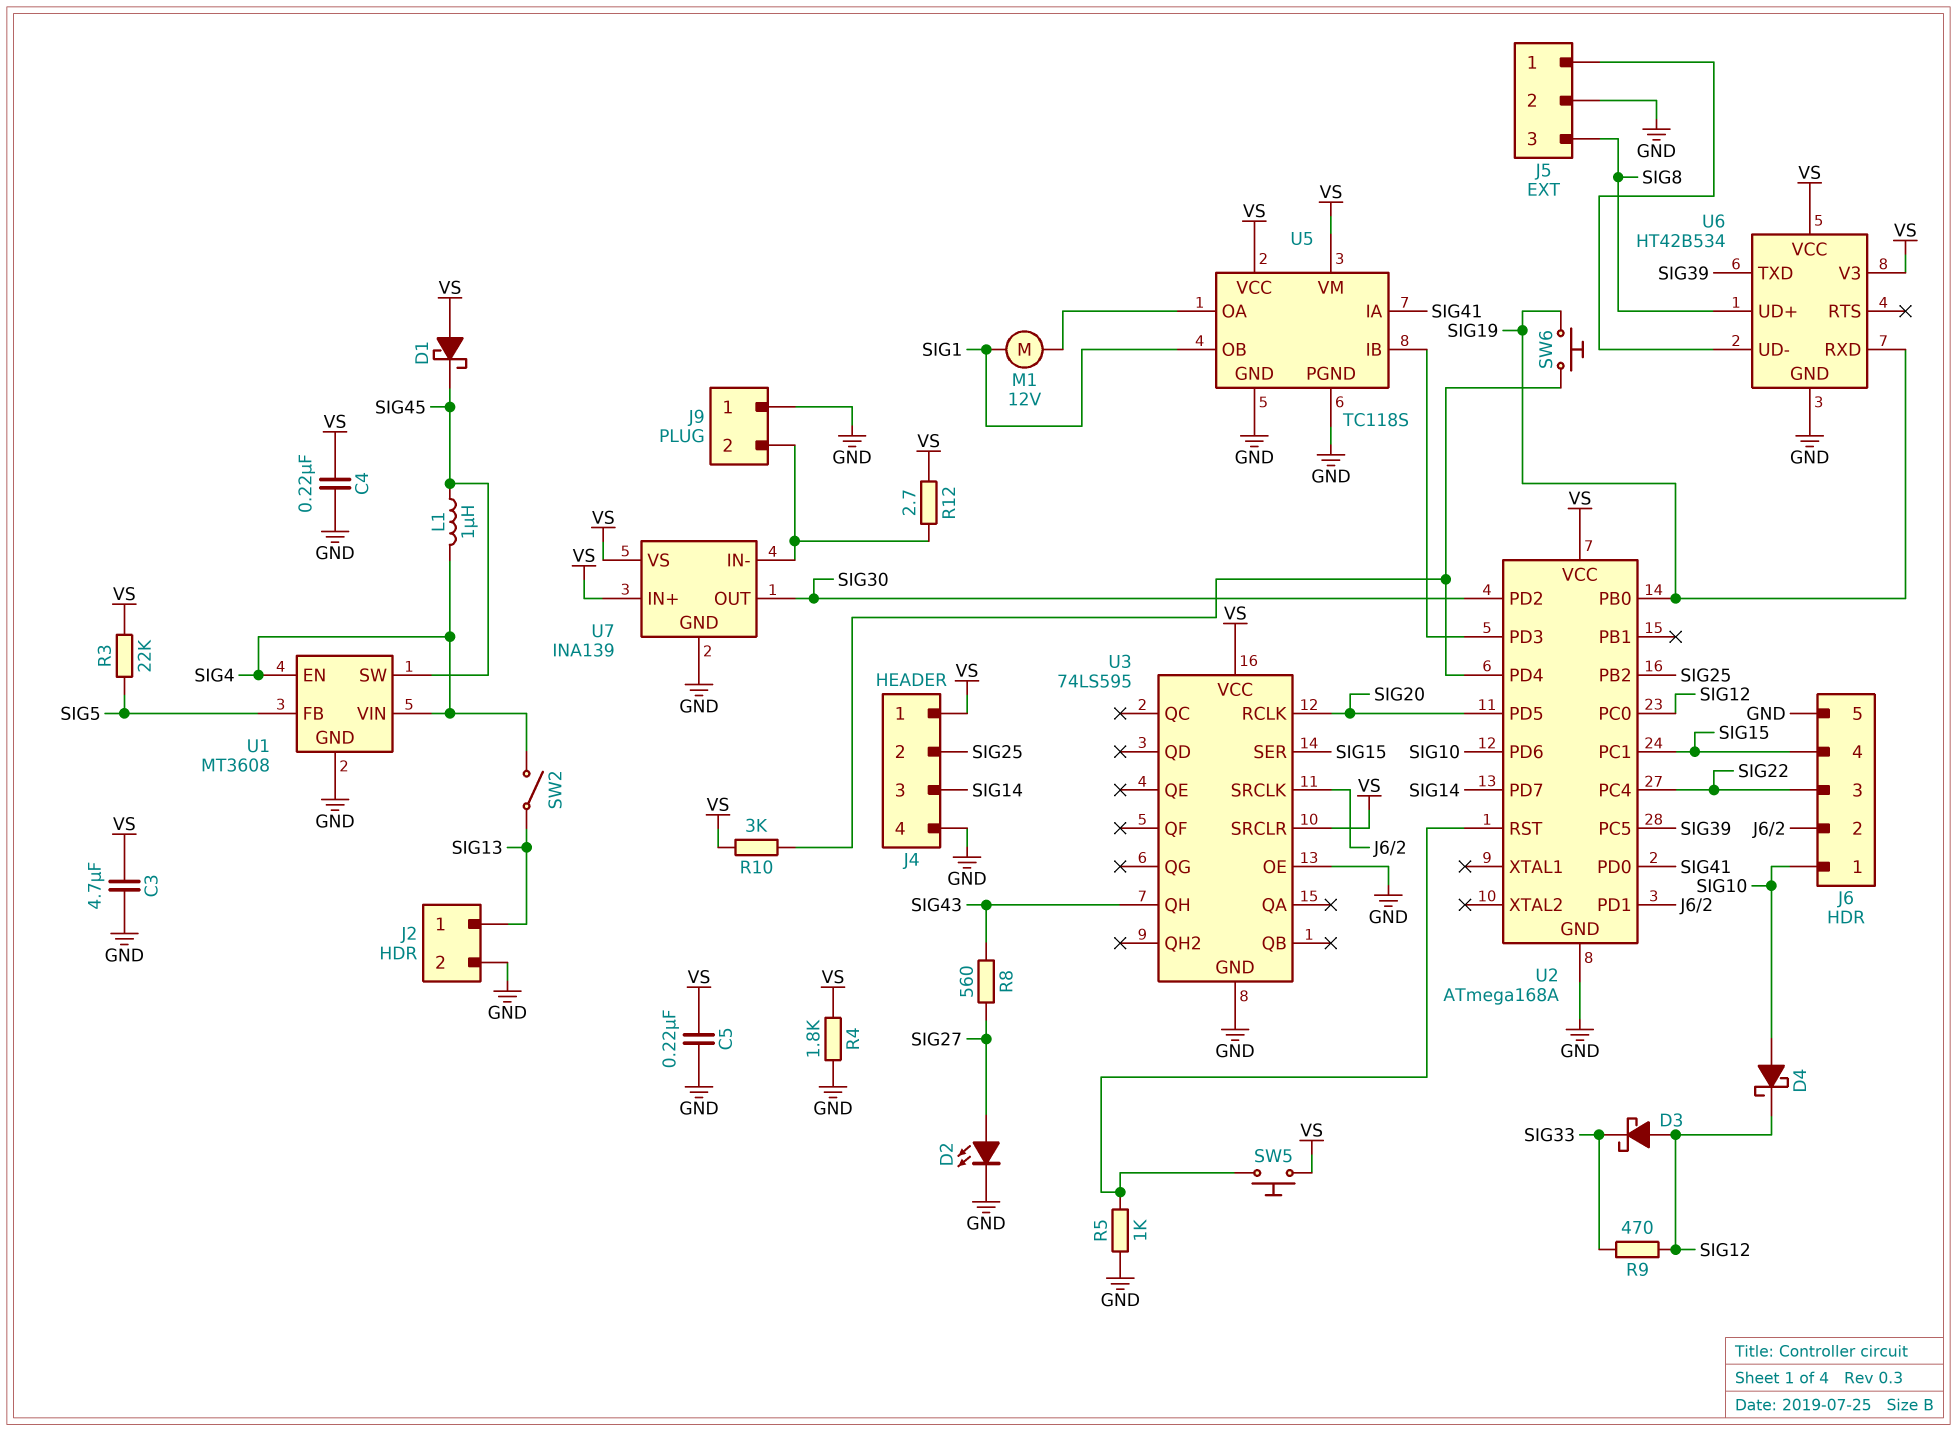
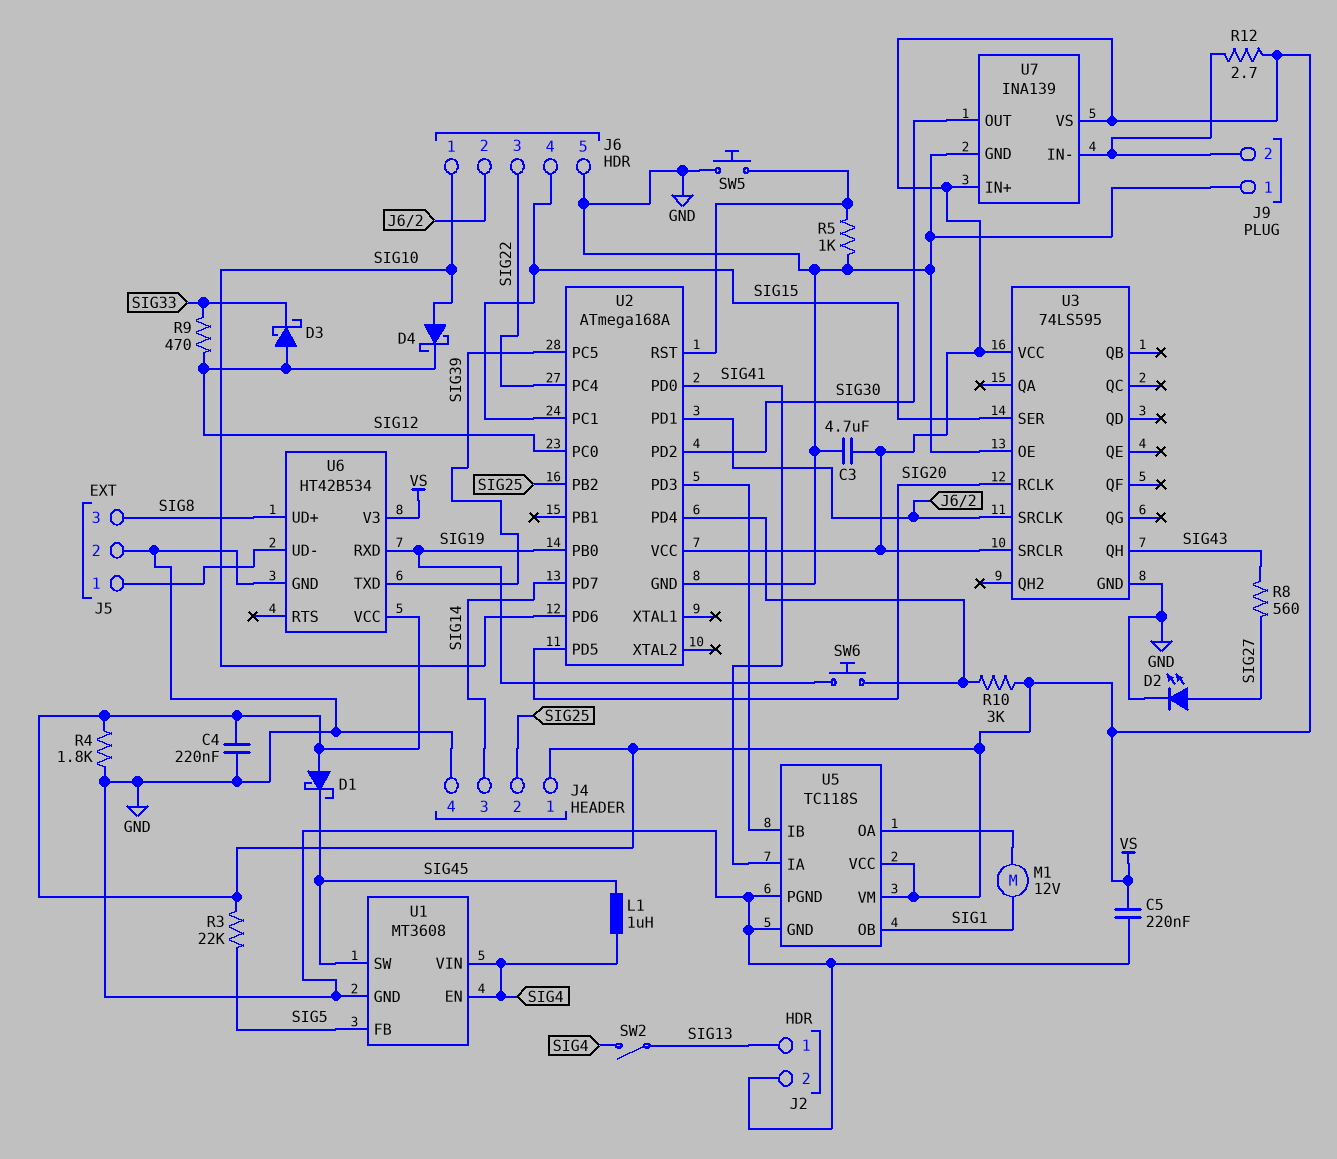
SW5: button (U2/RST, VS) -> button (GND, U2/RST)

